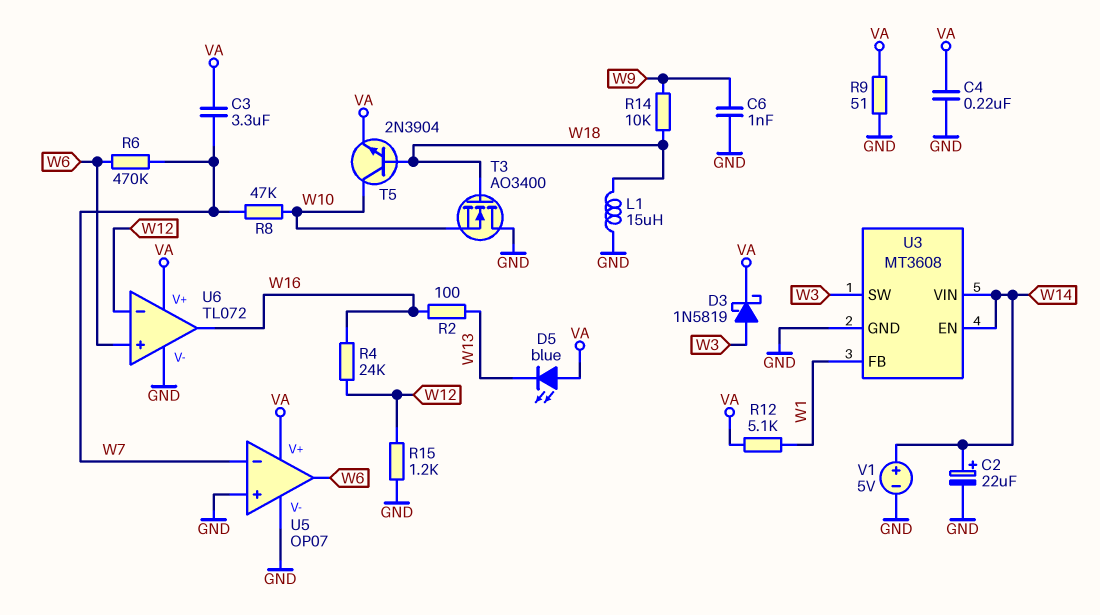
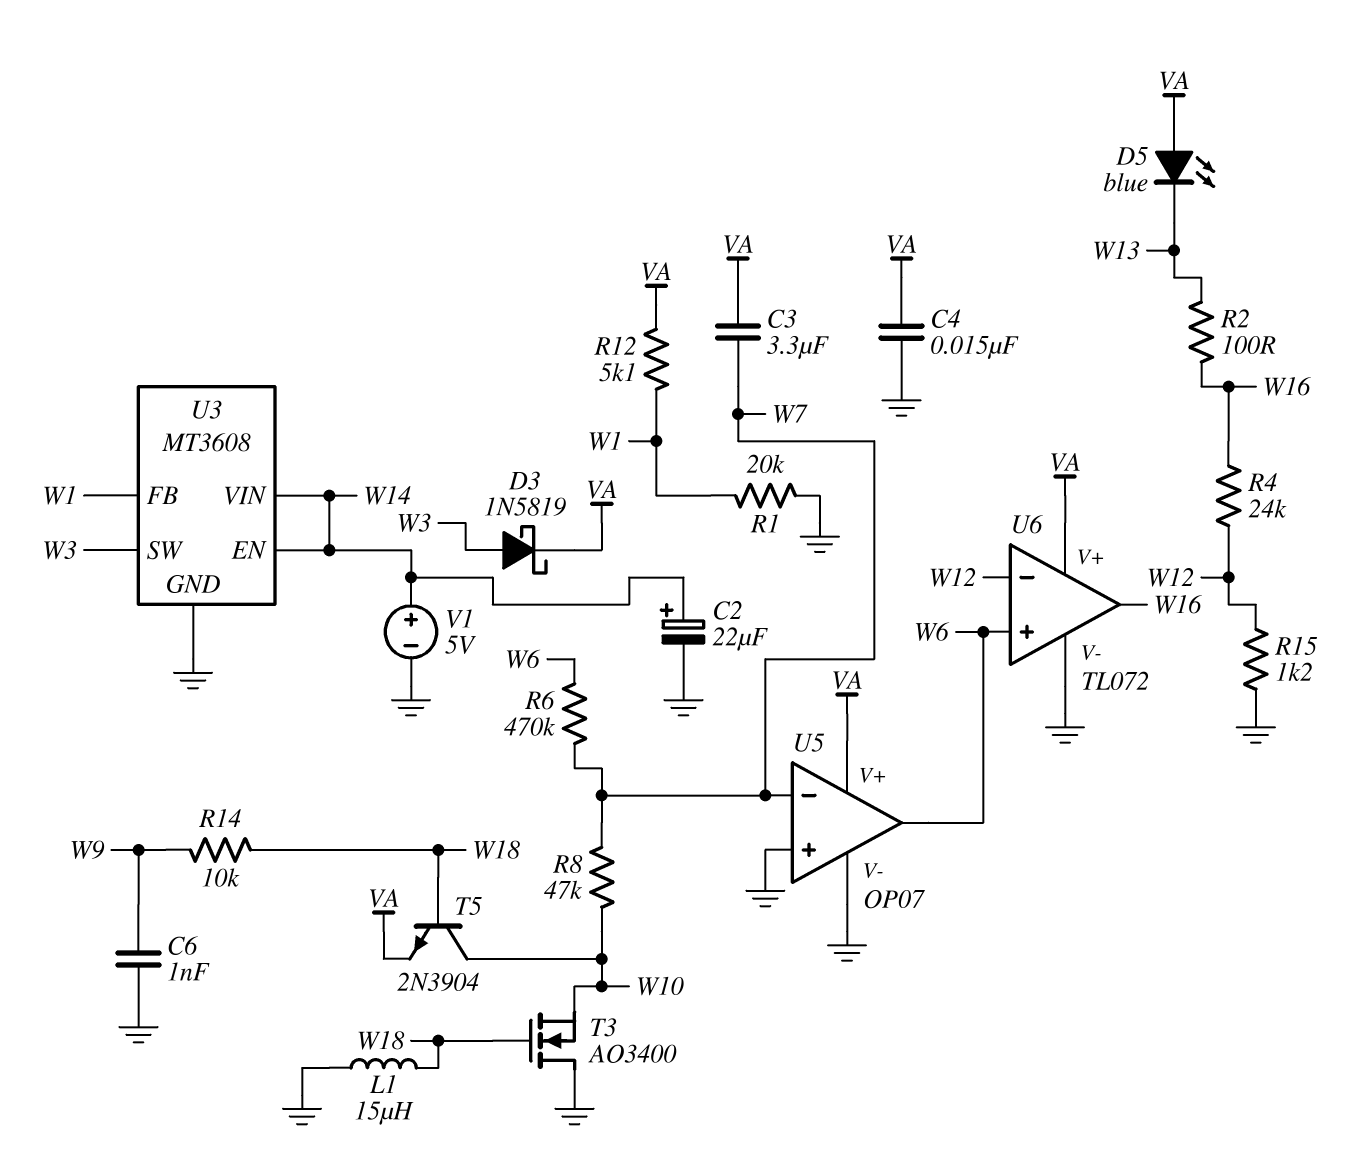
C4: 220nF (GND, VA) -> 15nF (GND, VA)
R1: none -> 20k (GND, W1)
R9: 51 (GND, VA) -> none

